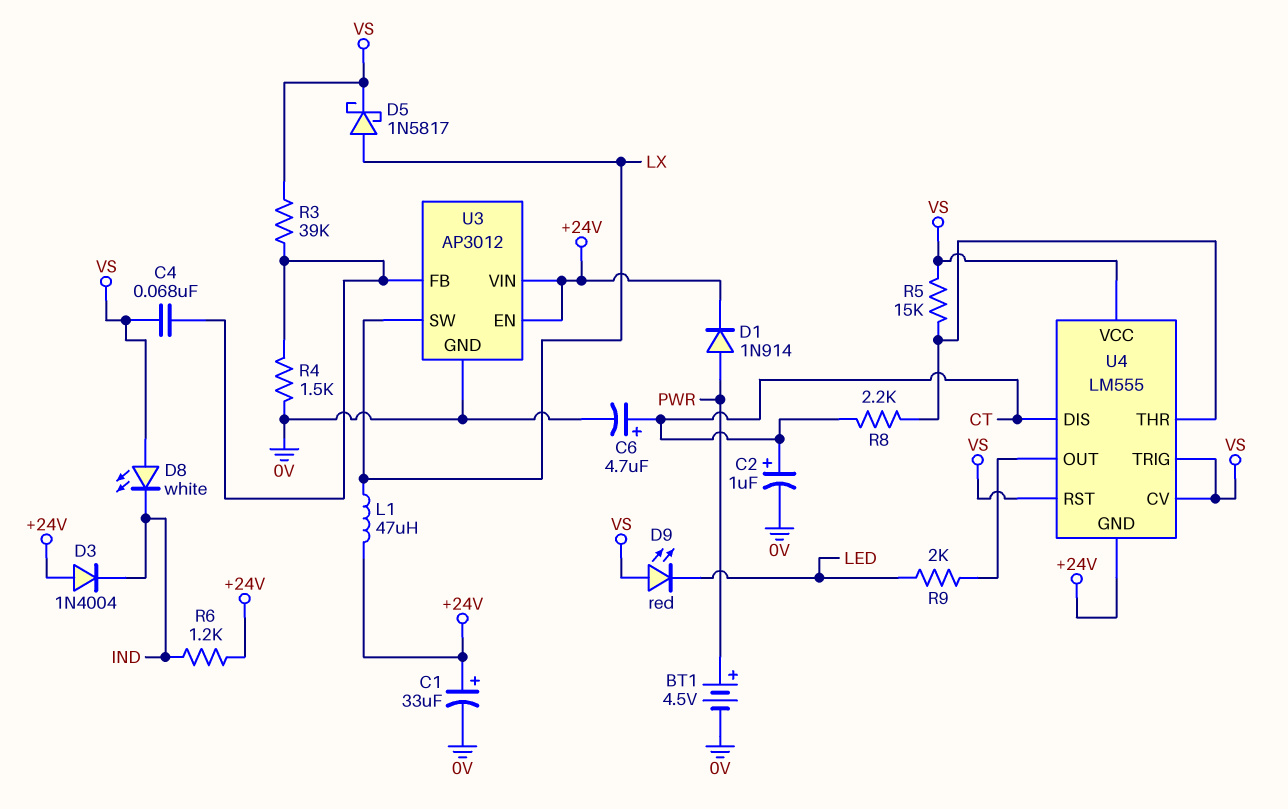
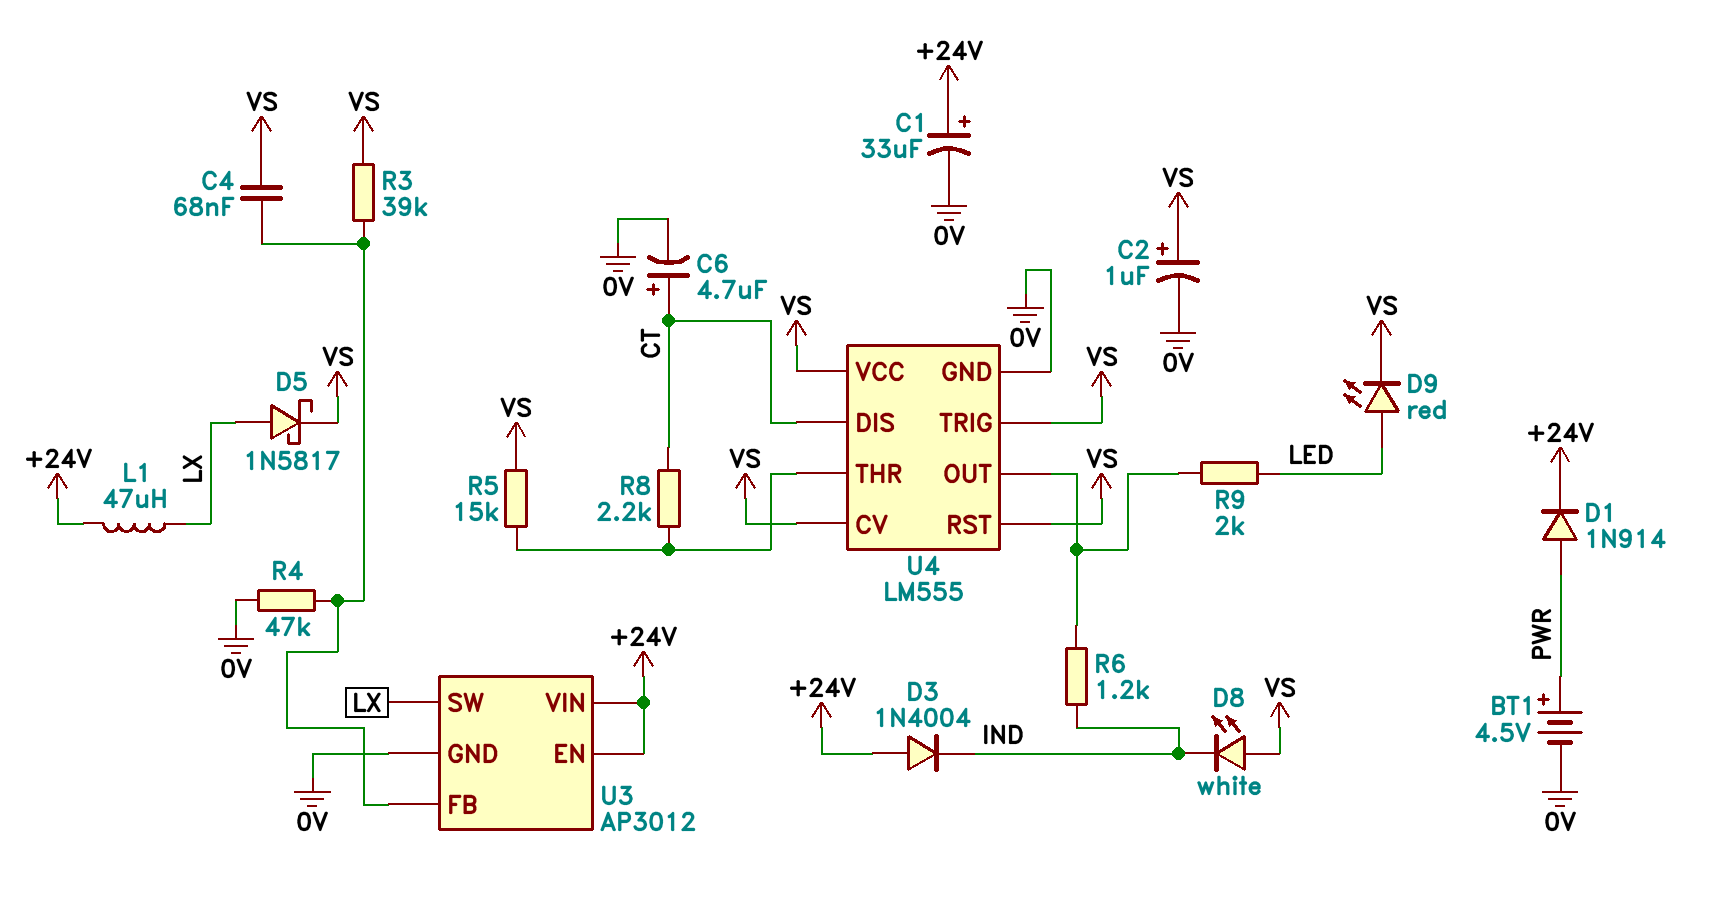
C2: 1uF (plus CT, minus 0V) -> 1uF (plus VS, minus 0V)
D9: LED red (A VS, K LED) -> LED red (A LED, K VS)
R4: 1.5k (0V, U3/FB) -> 47k (0V, U3/FB)
R6: 1.2k (+24V, IND) -> 1.2k (IND, U4/OUT)
U4 pin GND: +24V -> 0V

